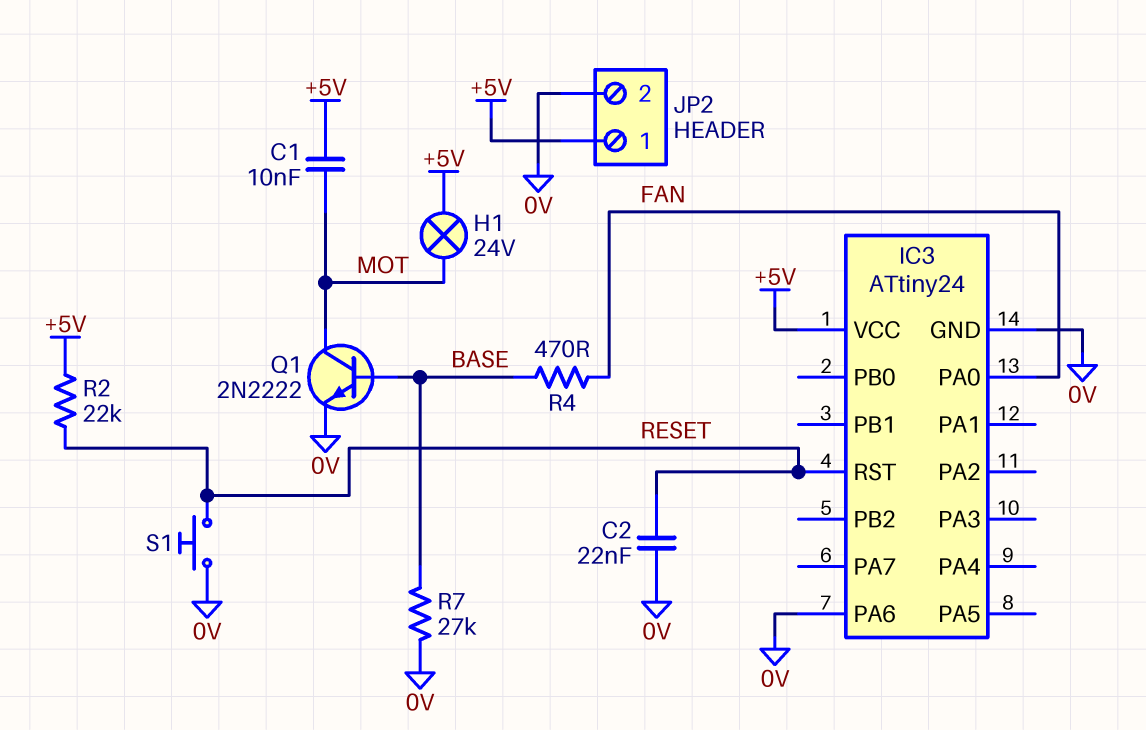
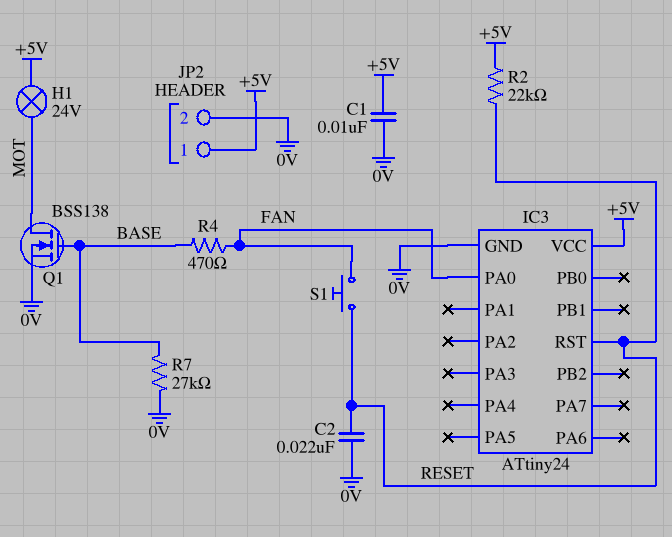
C1: 10nF (+5V, MOT) -> 10nF (+5V, 0V)
IC3 pin PA6: 0V -> none
Q1: NPN 2N2222 (B BASE, C MOT, E 0V) -> NMOS BSS138 (G BASE, D MOT, S 0V)
S1: button (0V, RESET) -> button (FAN, RESET)

